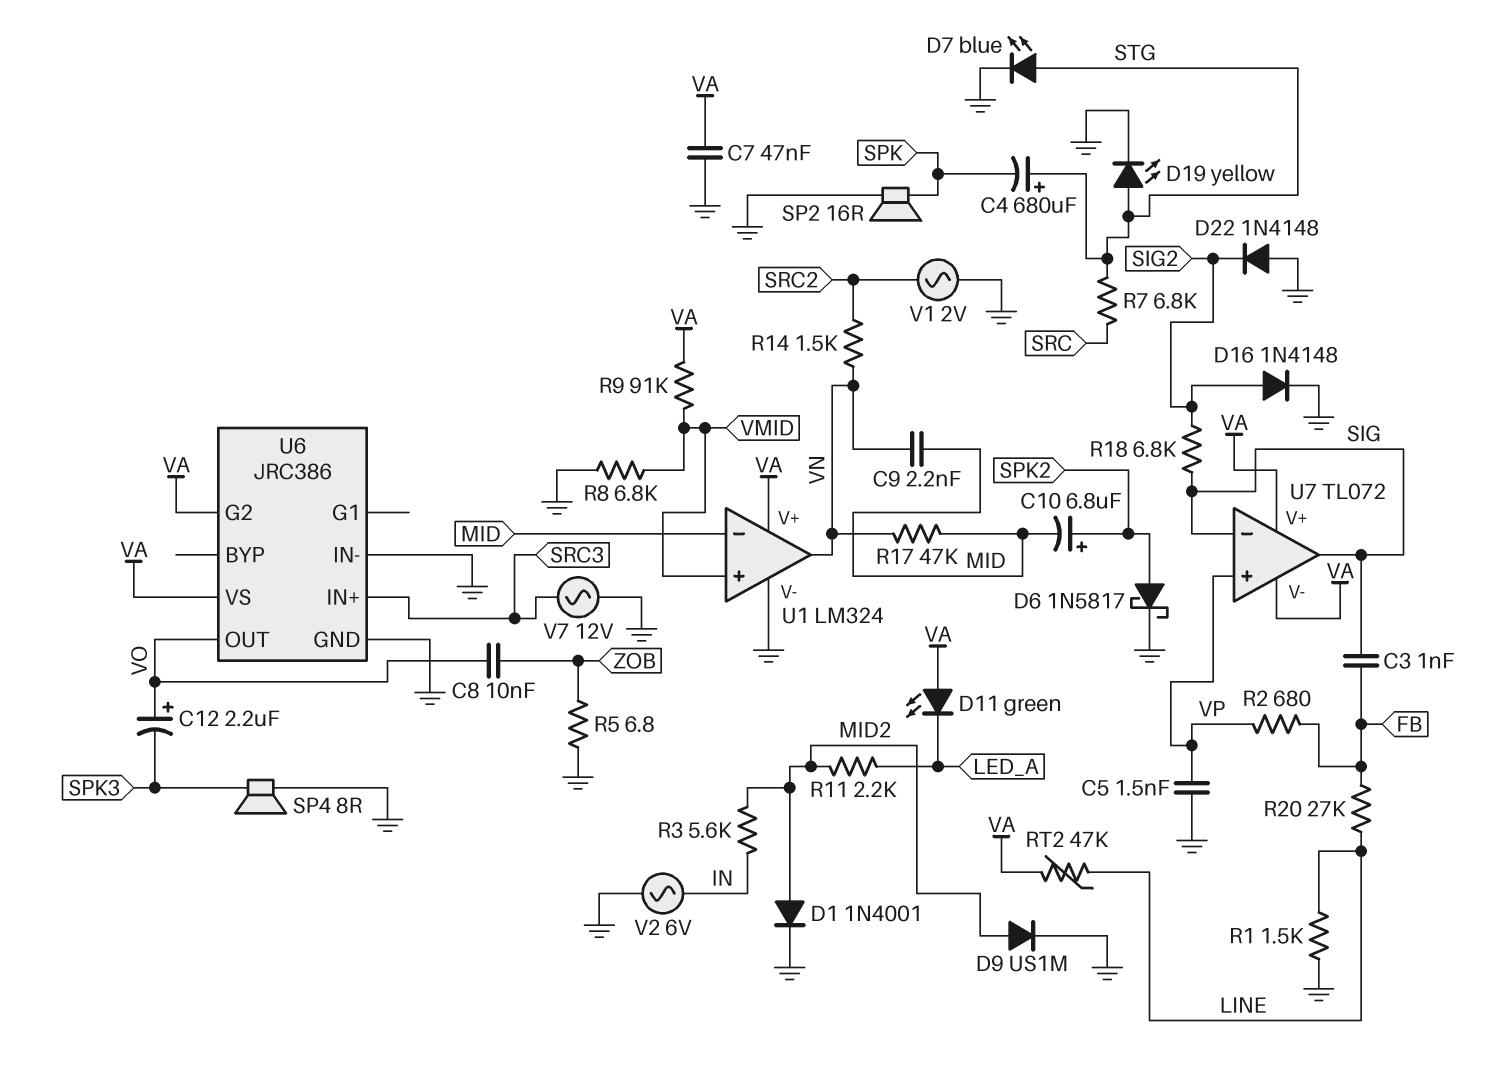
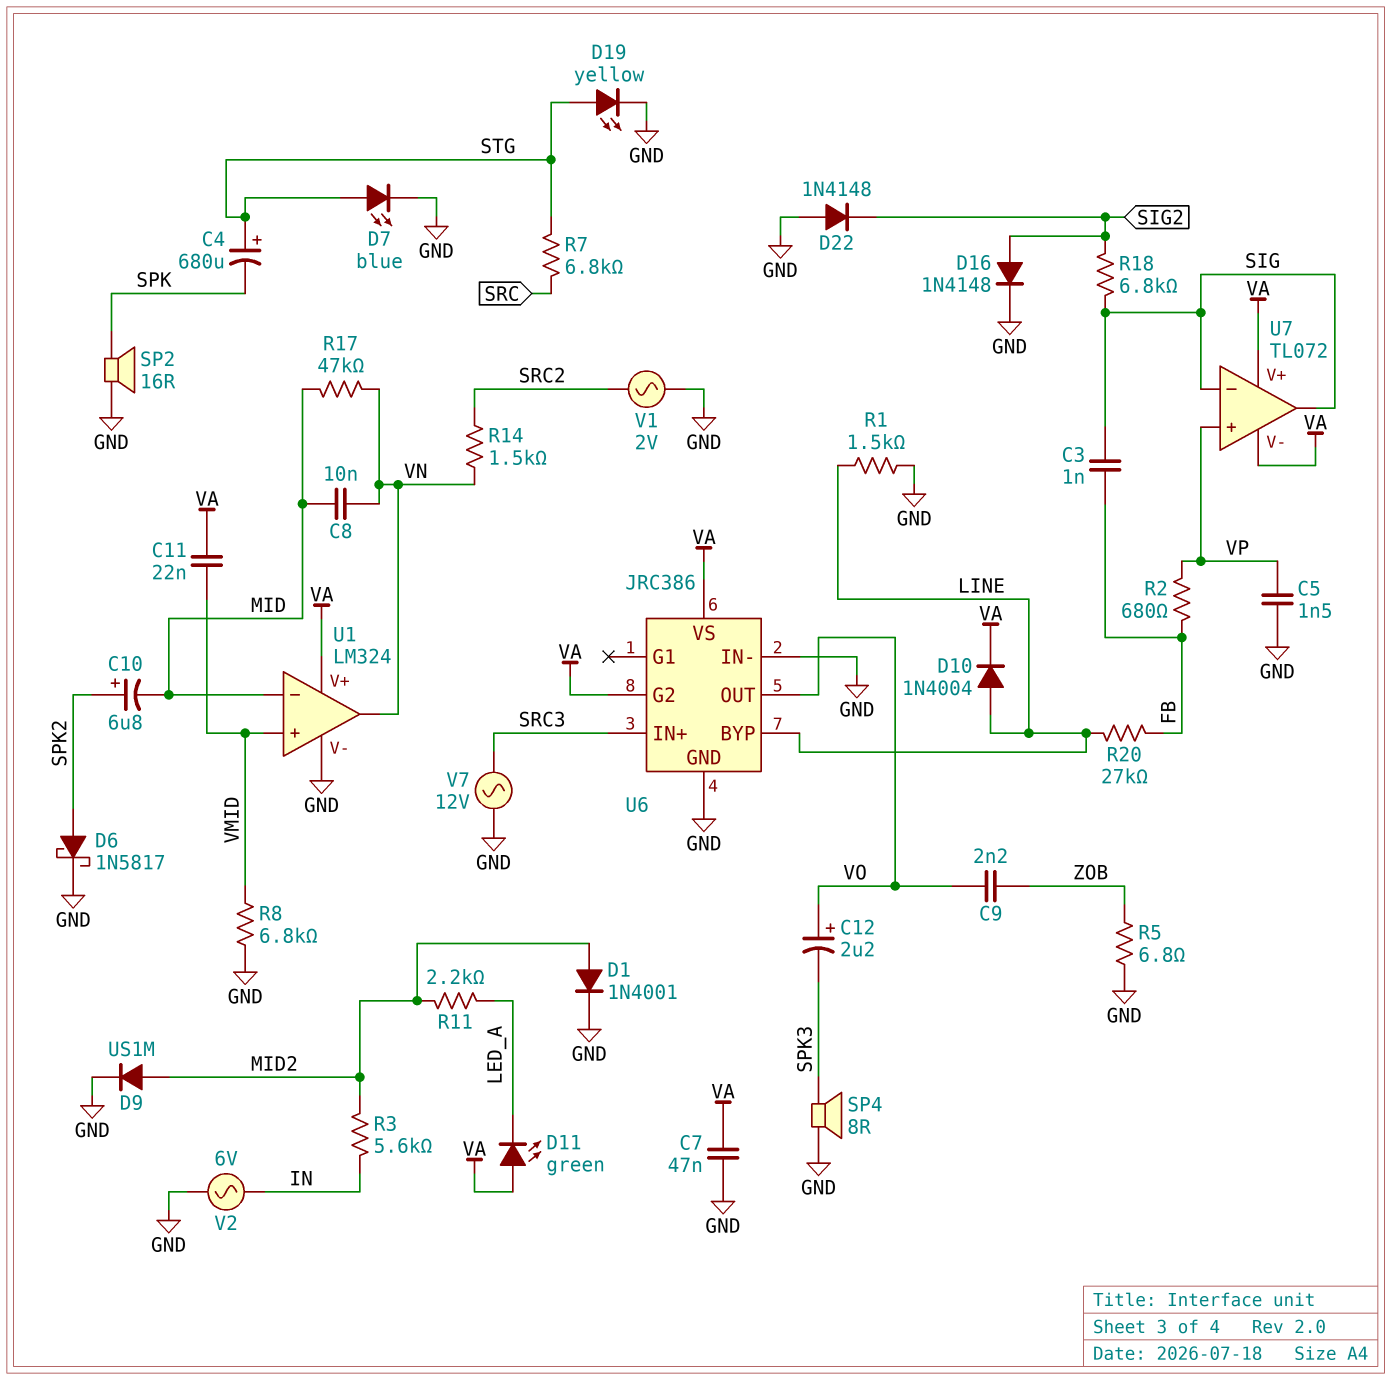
C8: 10nF (VO, ZOB) -> 10nF (MID, VN)
C9: 2.2nF (MID, VN) -> 2.2nF (VO, ZOB)
C11: none -> 22nF (VA, VMID)
D10: none -> diode 1N4004 (A LINE, K VA)
R9: 91k (VA, VMID) -> none
RT2: 47k (LINE, VA) -> none
U6 pin BYP: none -> LINE

